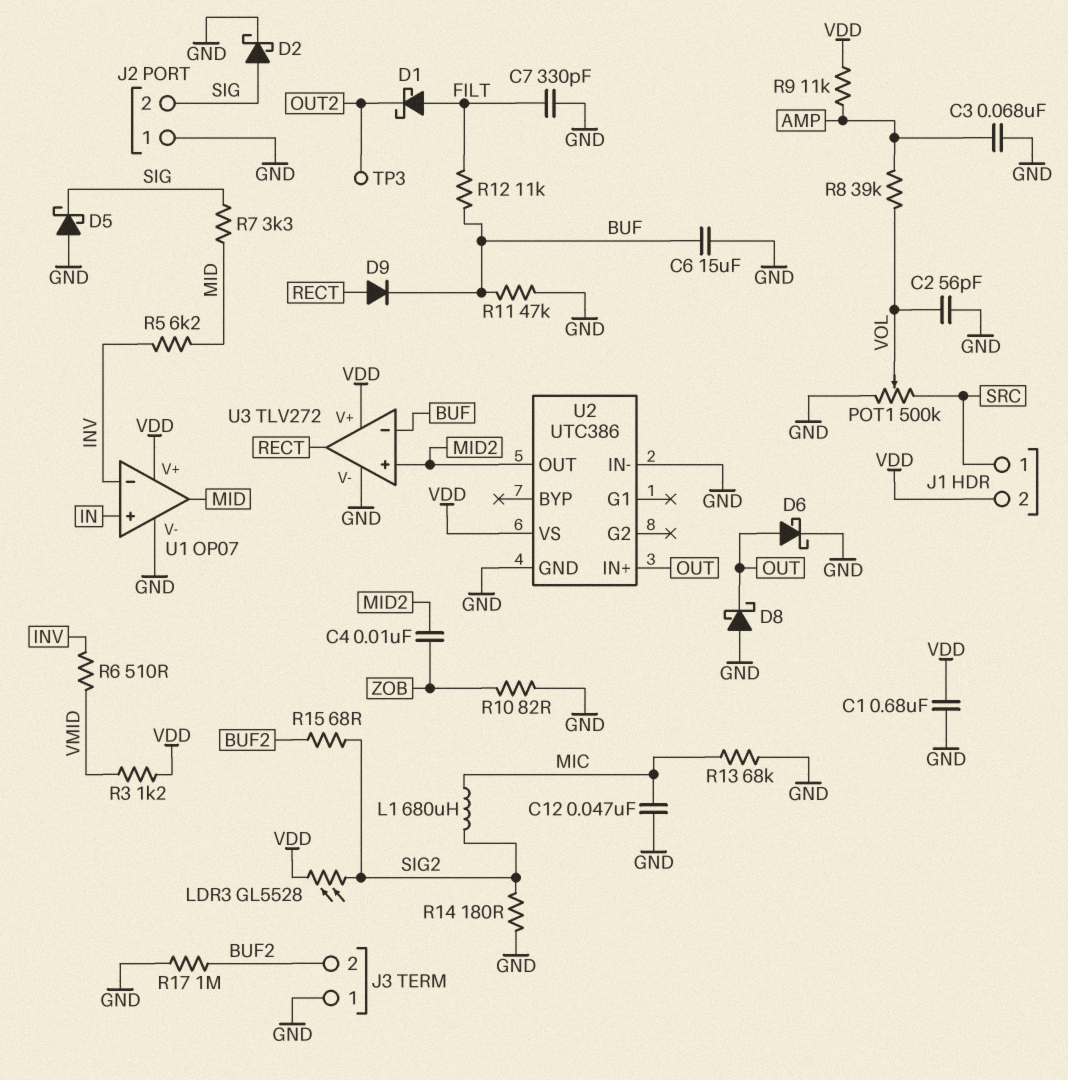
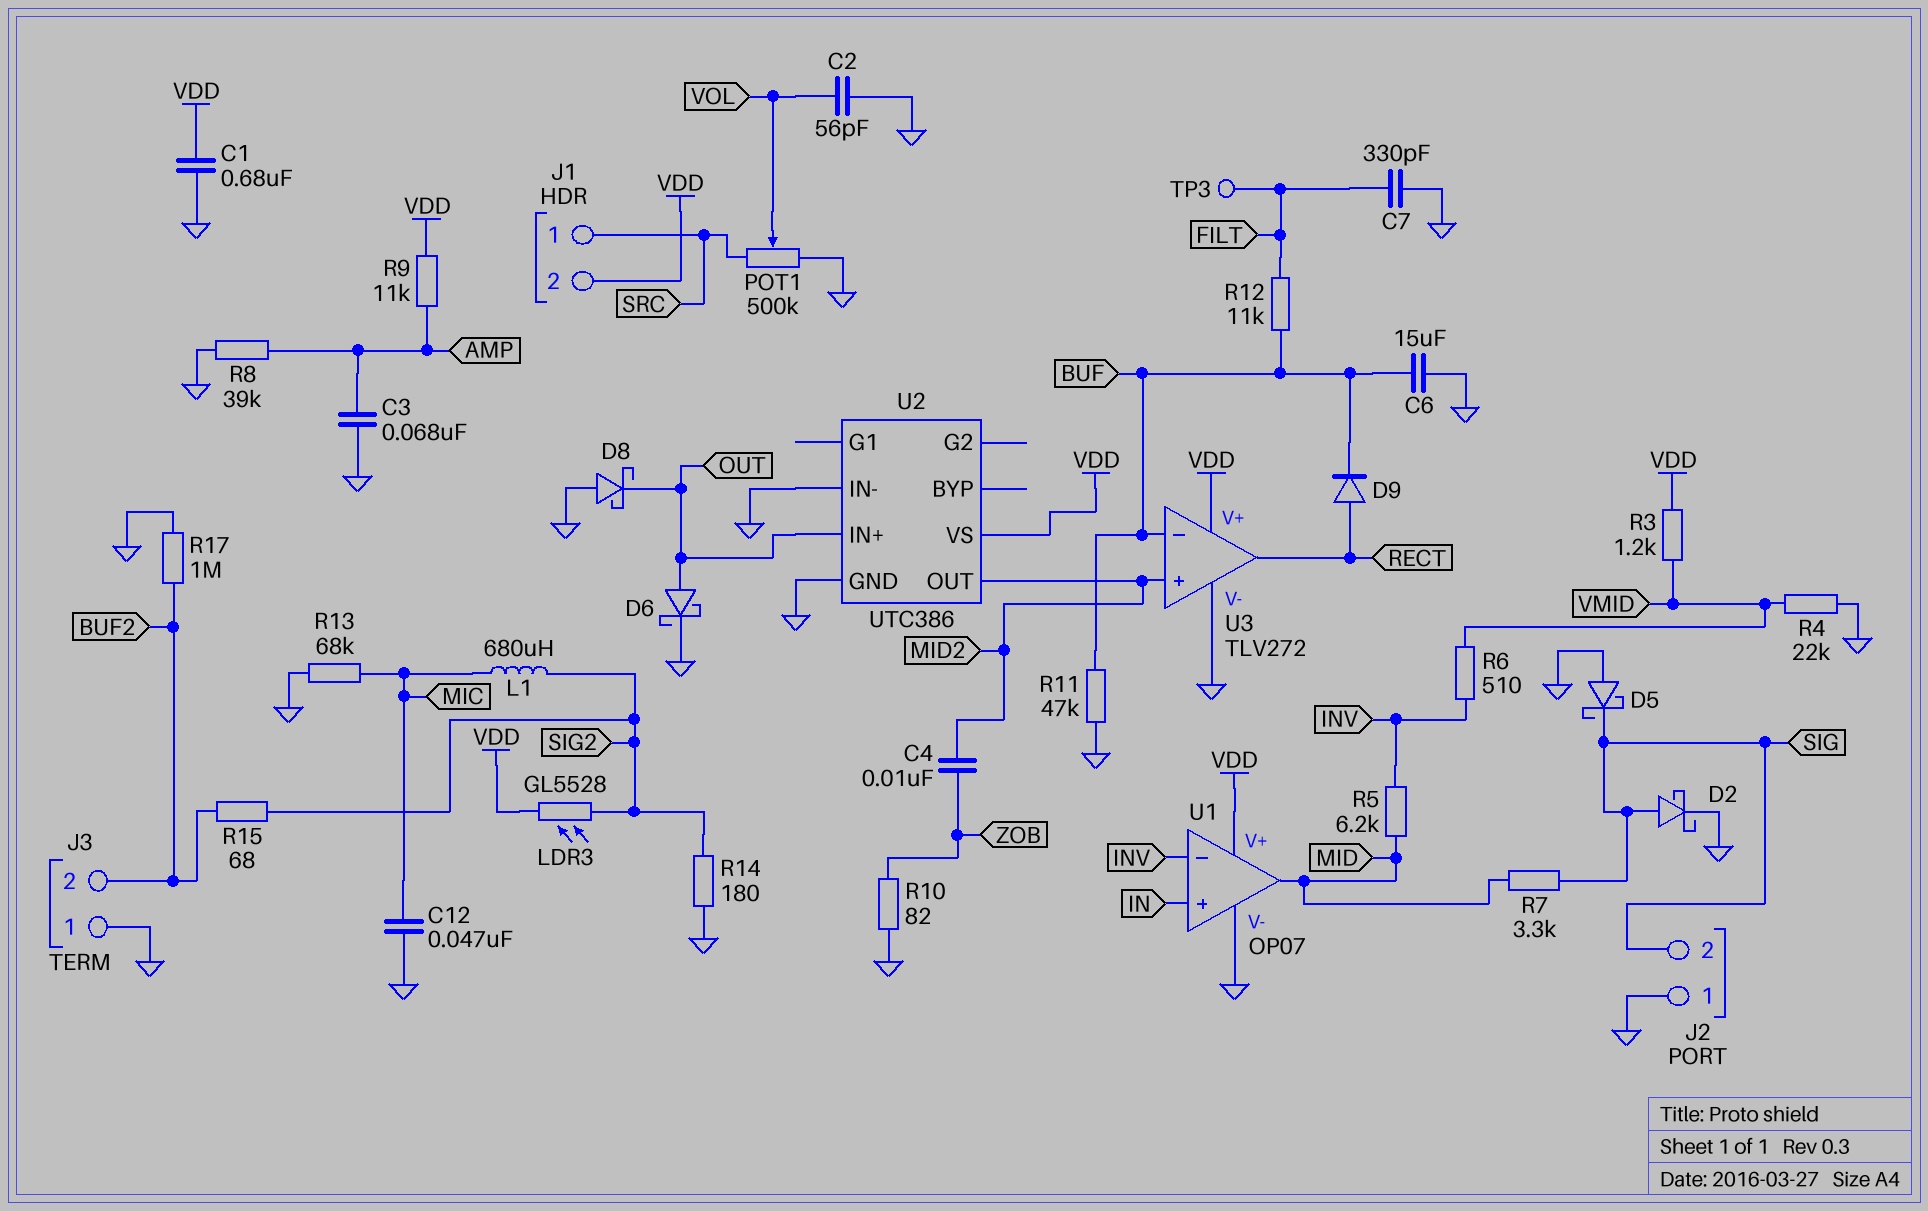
D1: schottky (A FILT, K OUT2) -> none
R4: none -> 22k (GND, VMID)
R8: 39k (AMP, VOL) -> 39k (AMP, GND)
TP3: test point (OUT2) -> test point (FILT)

